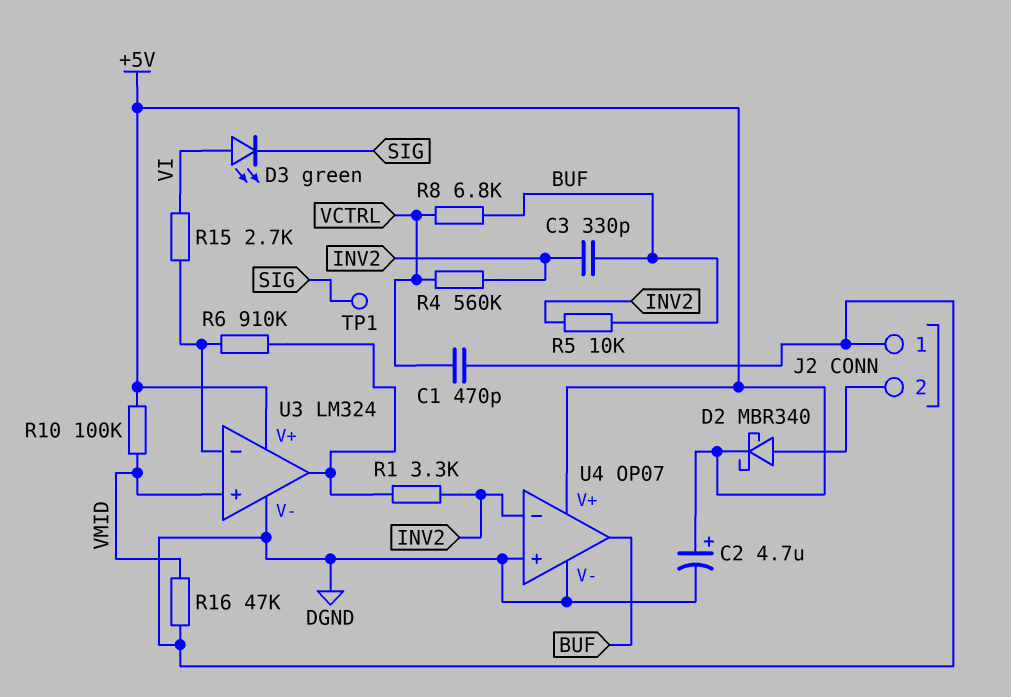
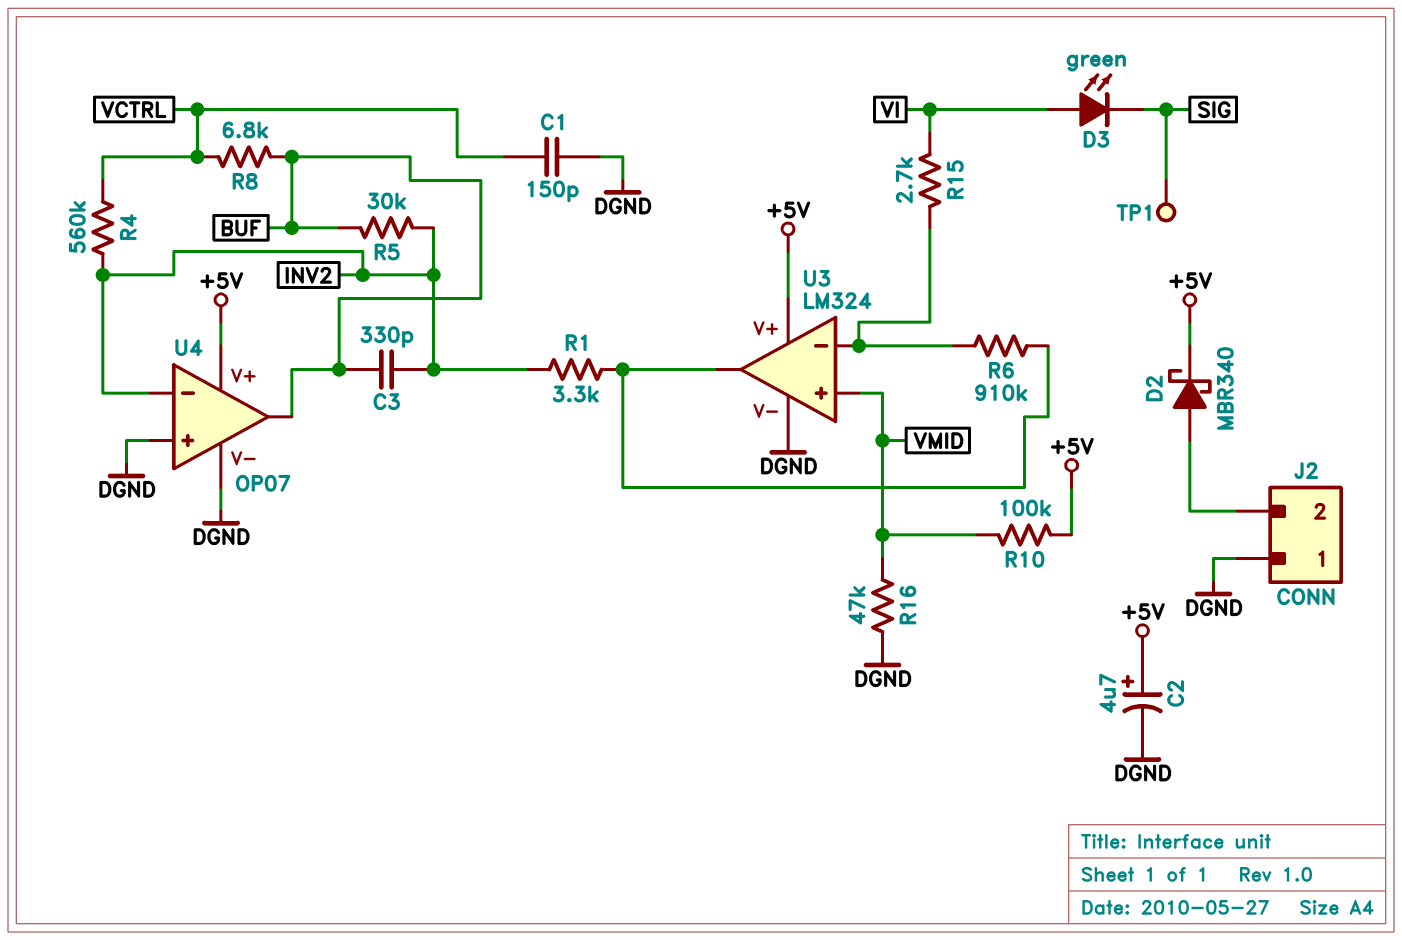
C1: 470pF (DGND, VCTRL) -> 150pF (DGND, VCTRL)
R5: 10k (BUF, INV2) -> 30k (BUF, INV2)

